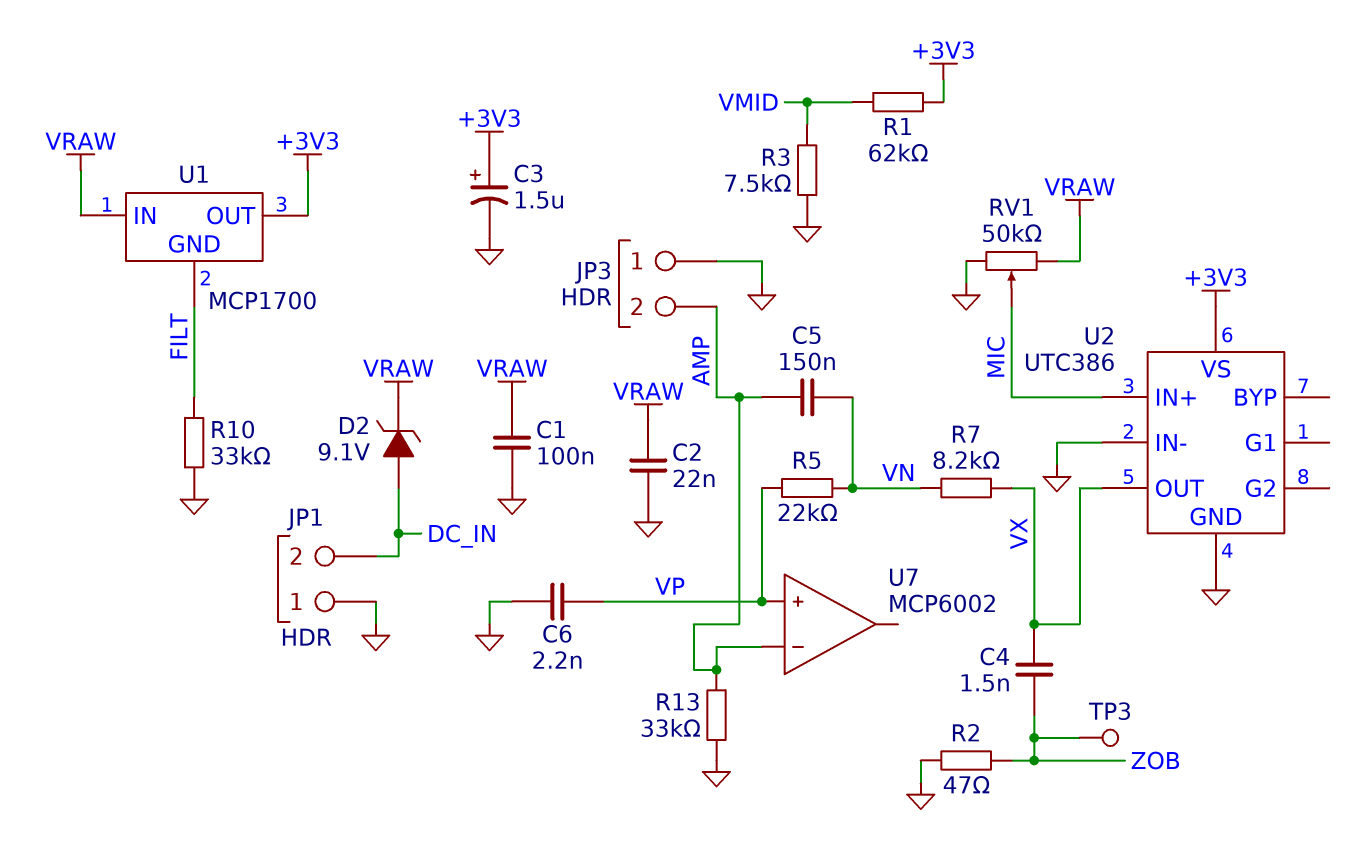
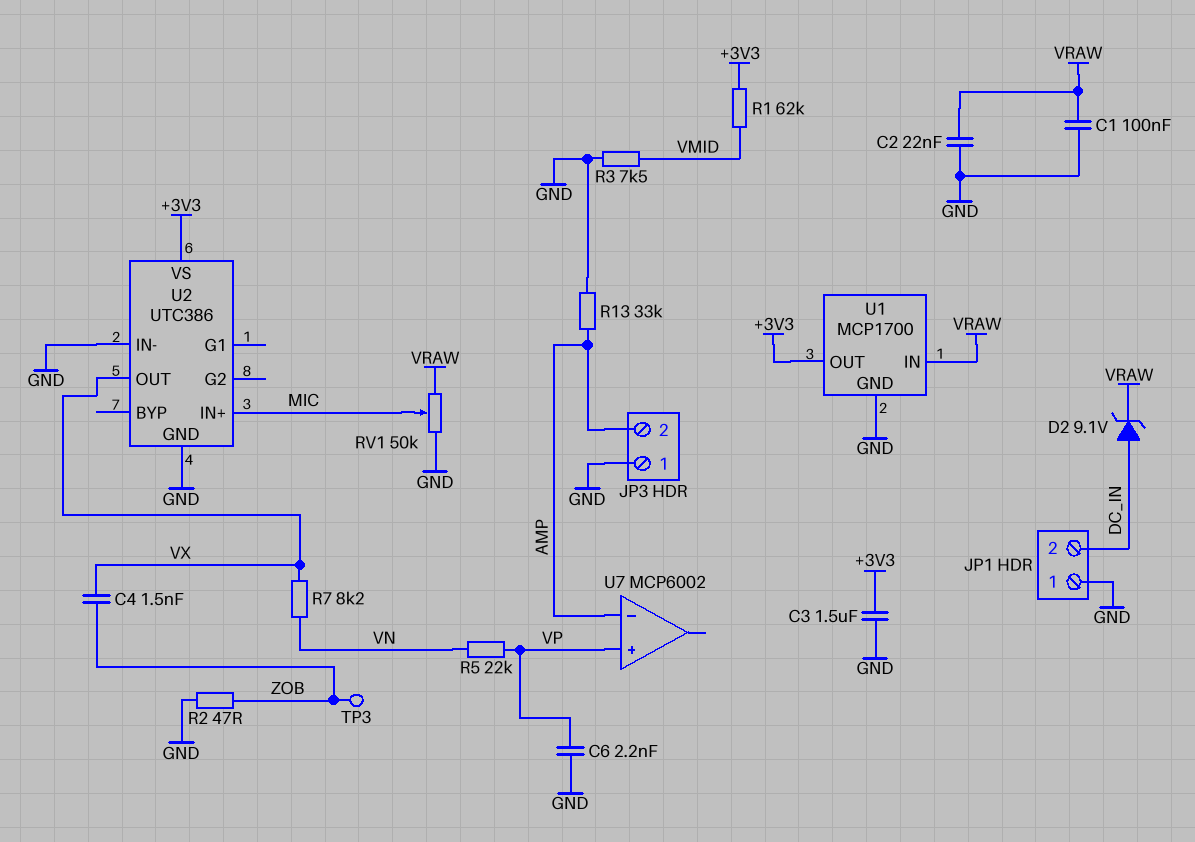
C3: 1.5uF (plus +3V3, minus GND) -> 1.5uF (+3V3, GND)
C5: 150nF (AMP, VN) -> none
R10: 33k (FILT, GND) -> none
U1 pin GND: FILT -> GND

